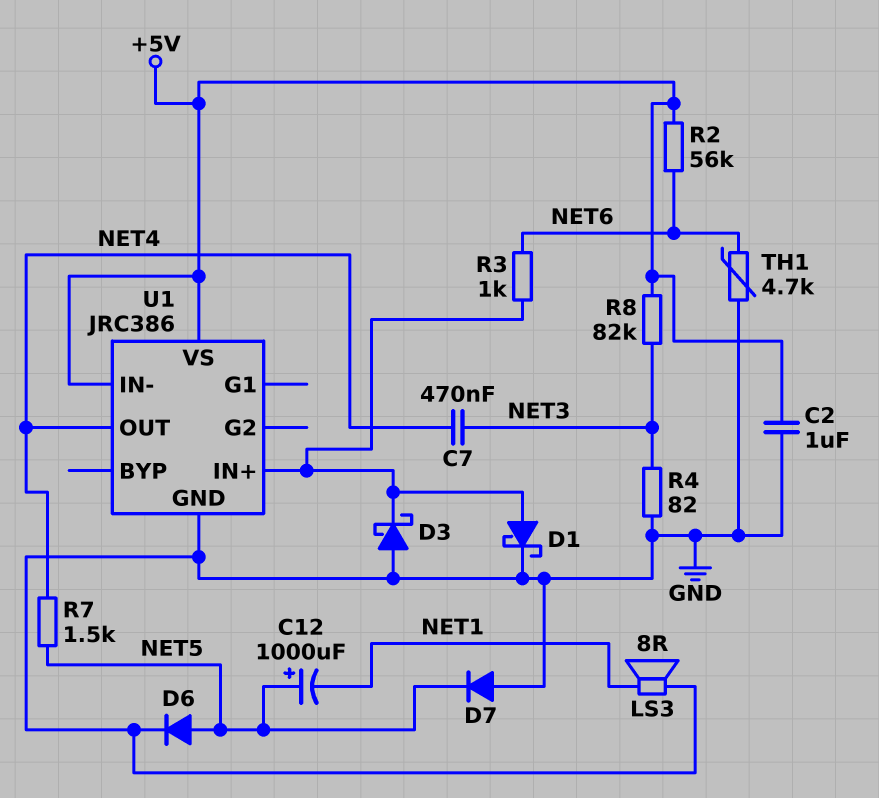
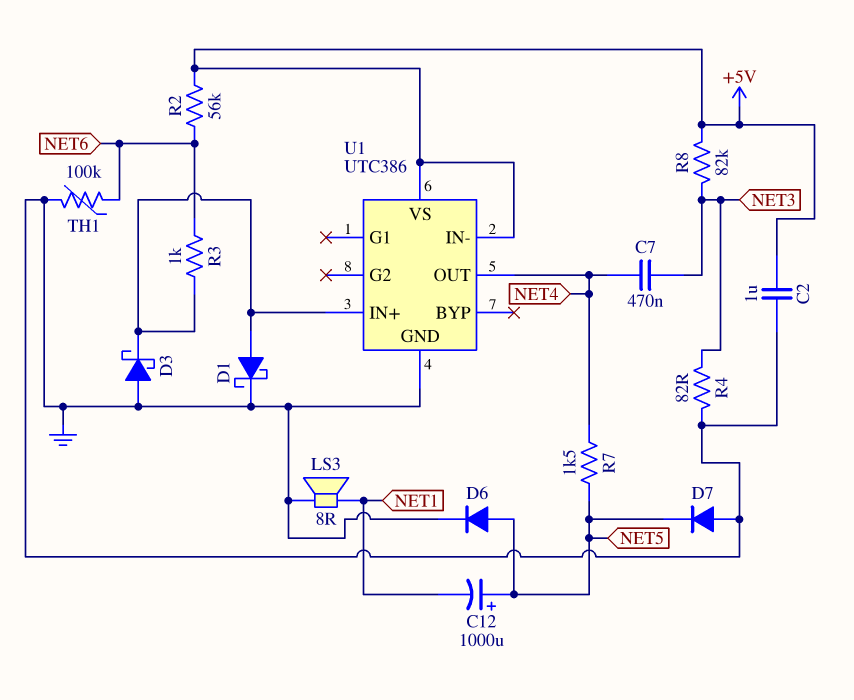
TH1: 4.7k (GND, NET6) -> 100k (GND, NET6)
U1: JRC386 -> UTC386

